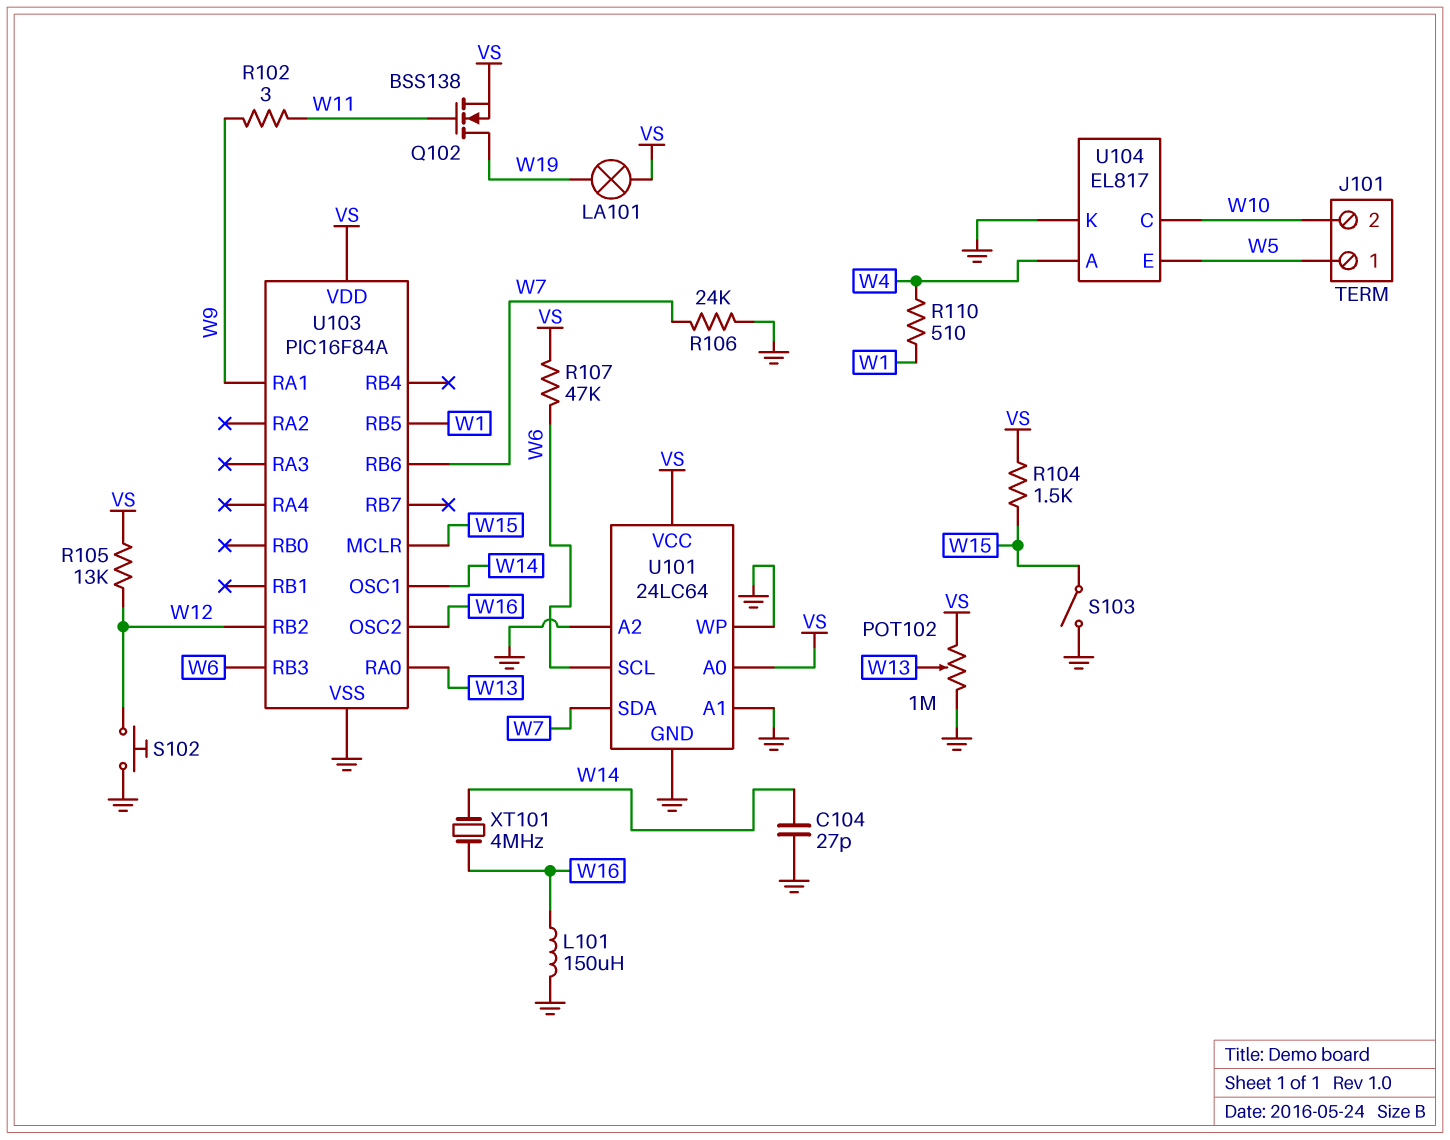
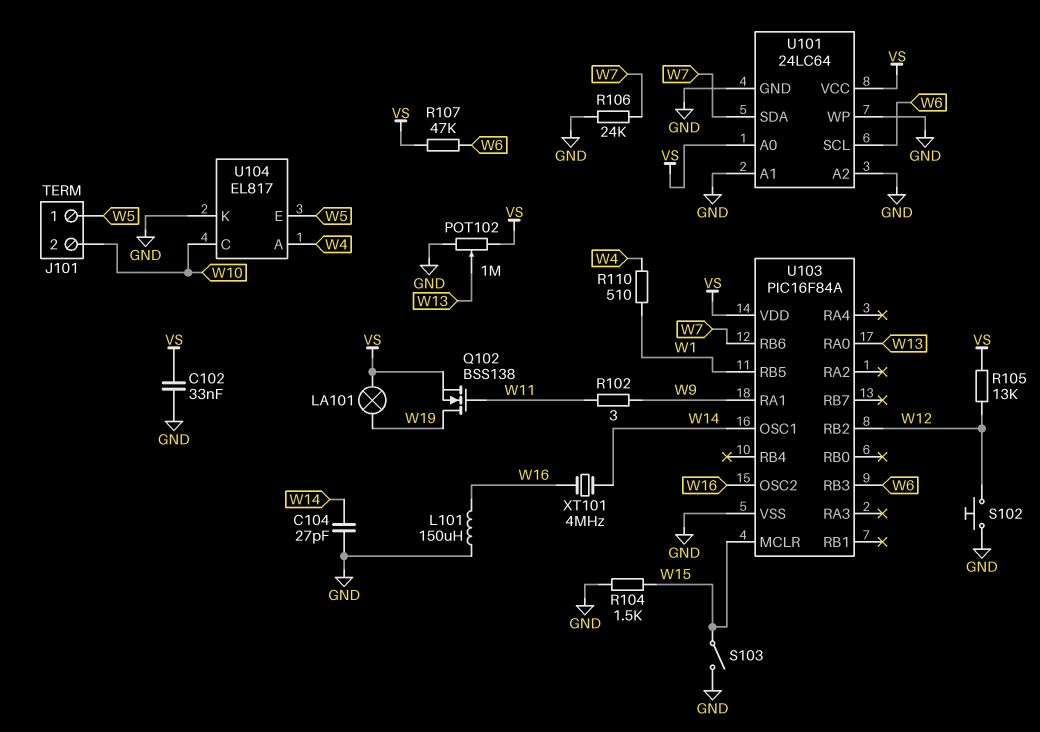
C102: none -> 33nF (GND, VS)
R104: 1.5k (VS, W15) -> 1.5k (GND, W15)

